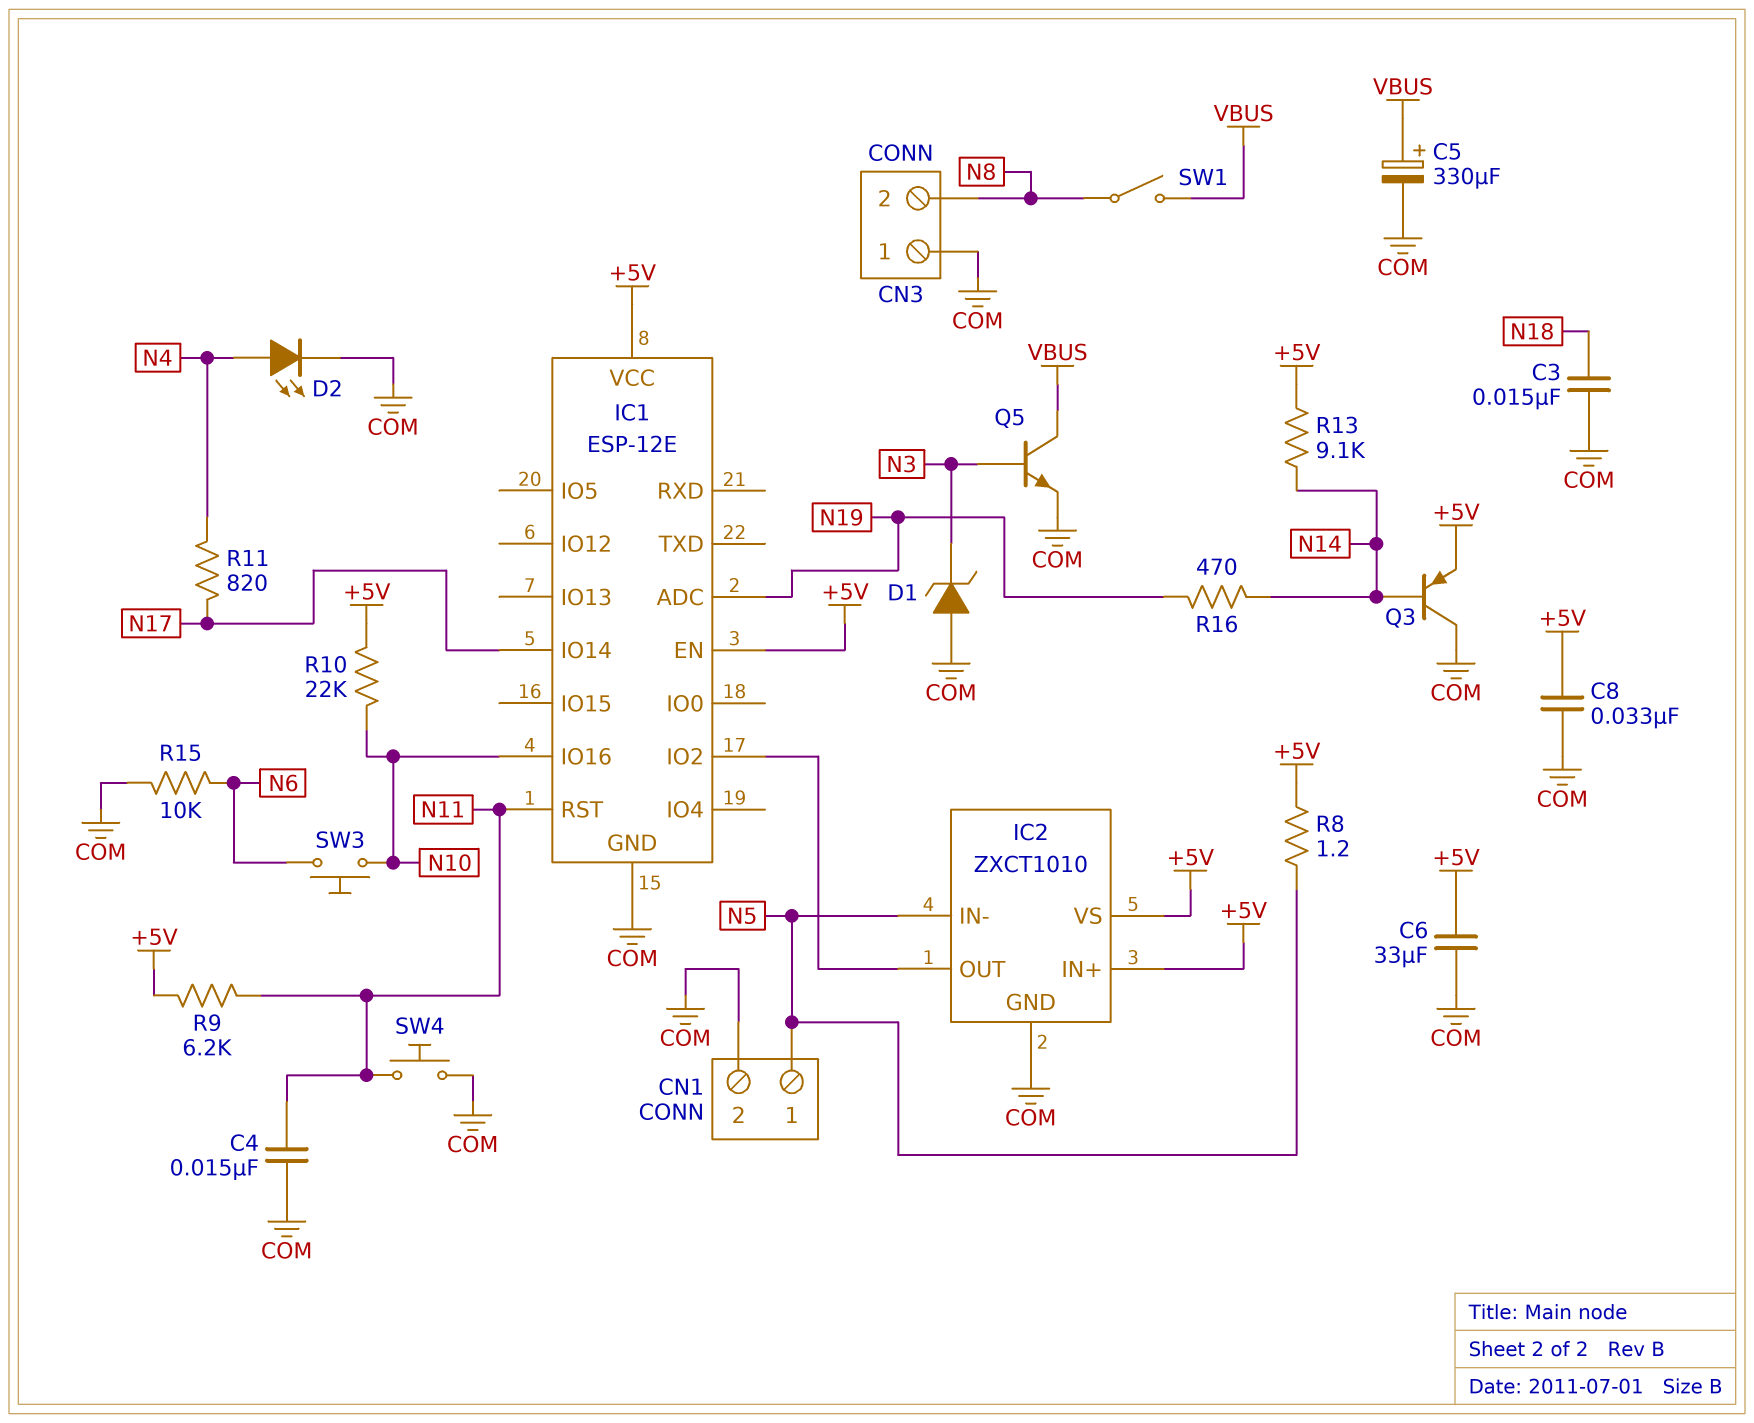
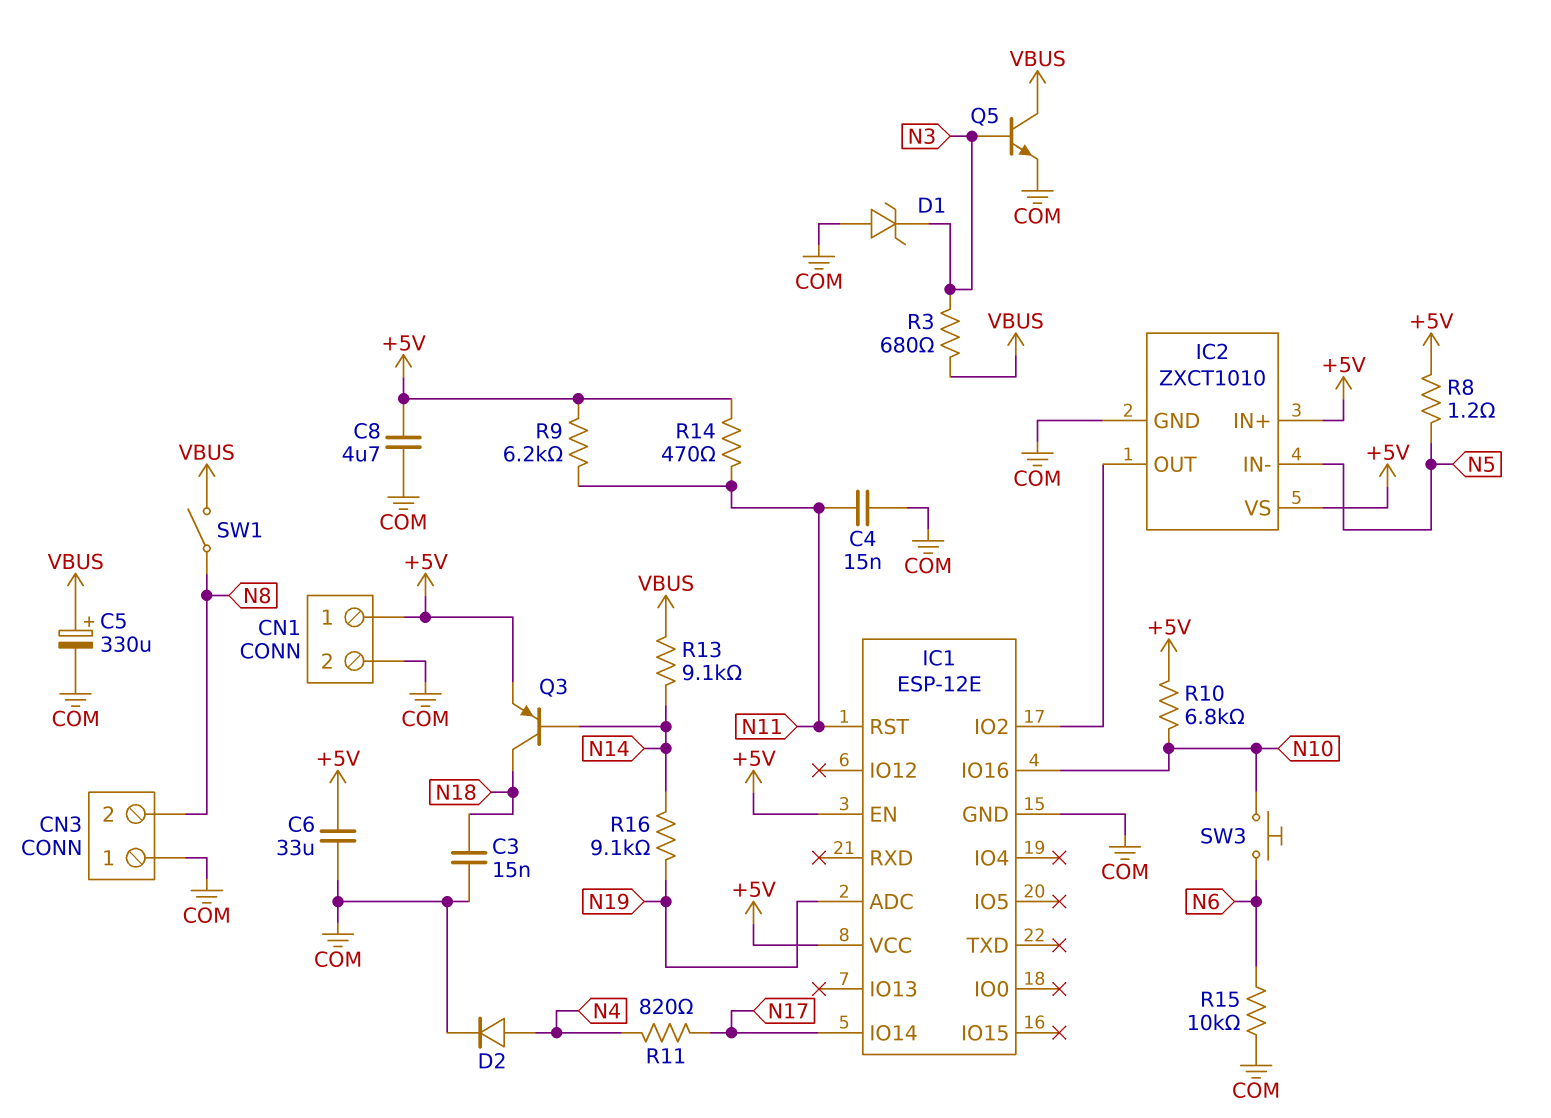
C8: 33nF (+5V, COM) -> 4.7uF (+5V, COM)
CN1 pin 1: N5 -> +5V
D2: LED (A N4, K COM) -> diode (A N4, K COM)
Q3: PNP (B N14, C COM, E +5V) -> PNP (B N14, C N18, E +5V)
R3: none -> 680 (N3, VBUS)
R10: 22k (+5V, N10) -> 6.8k (+5V, N10)
R13: 9.1k (+5V, N14) -> 9.1k (N14, VBUS)
R14: none -> 470 (+5V, N11)
R16: 470 (N14, N19) -> 9.1k (N14, N19)
SW4: button (COM, N11) -> none

